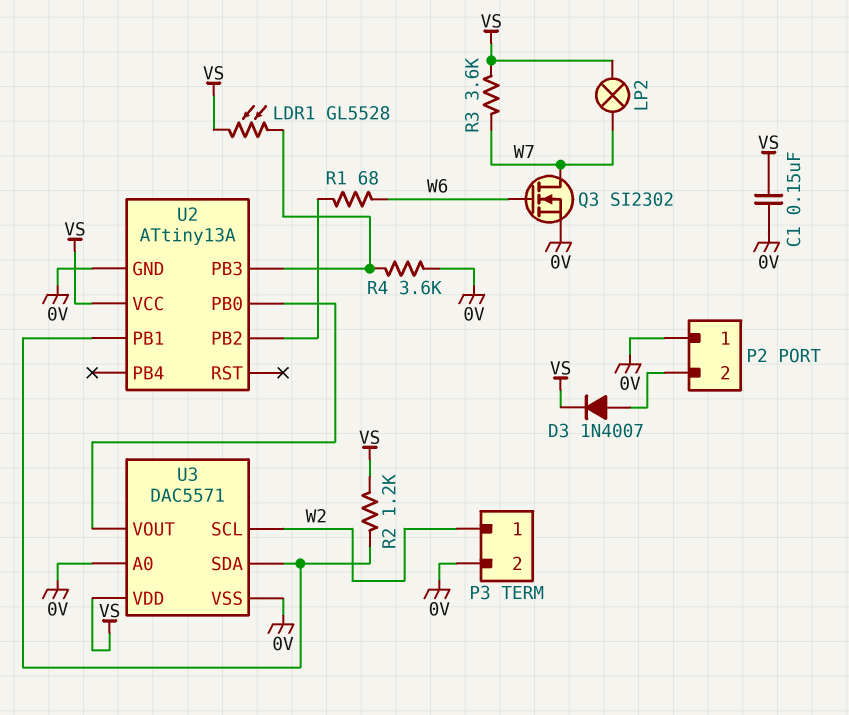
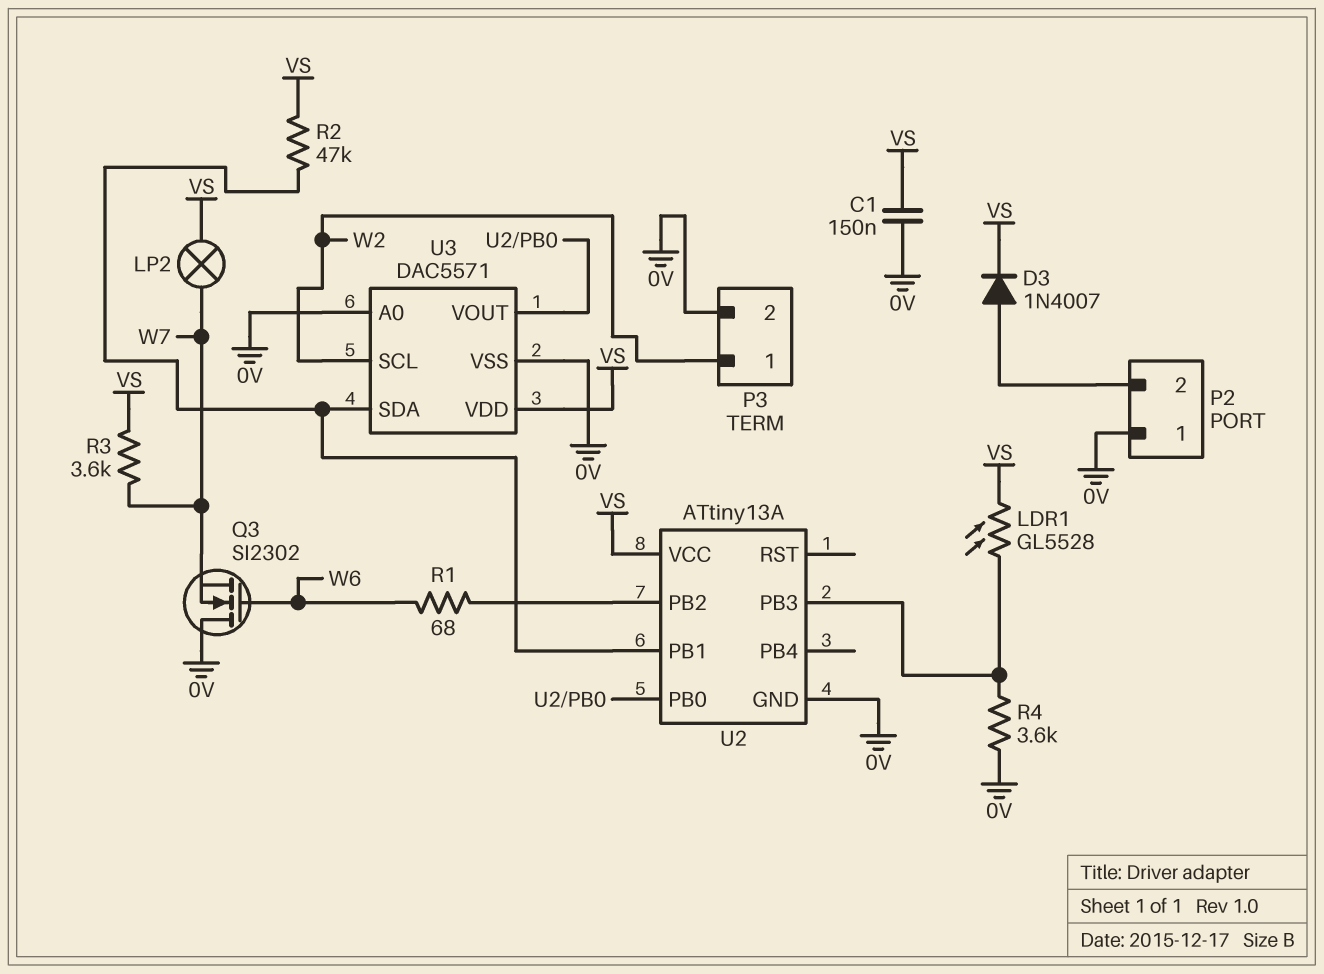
Q3: NMOS SI2302 (G W6, D W7, S 0V) -> NMOS SI2302 (G W6, D 0V, S W7)
R2: 1.2k (U2/PB1, VS) -> 47k (U2/PB1, VS)

